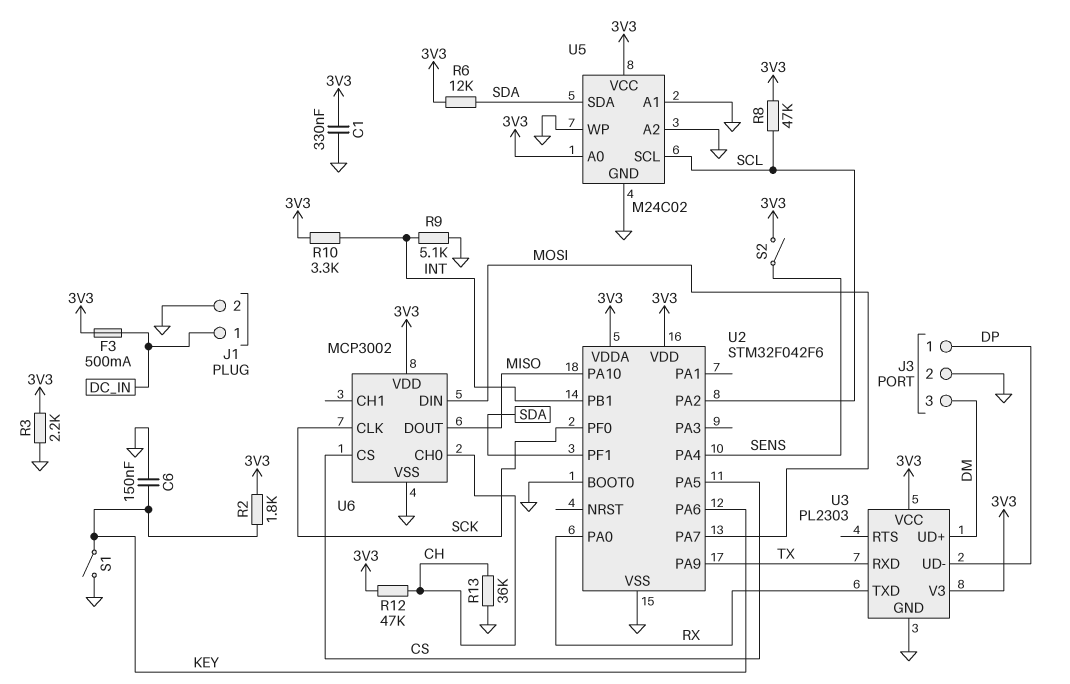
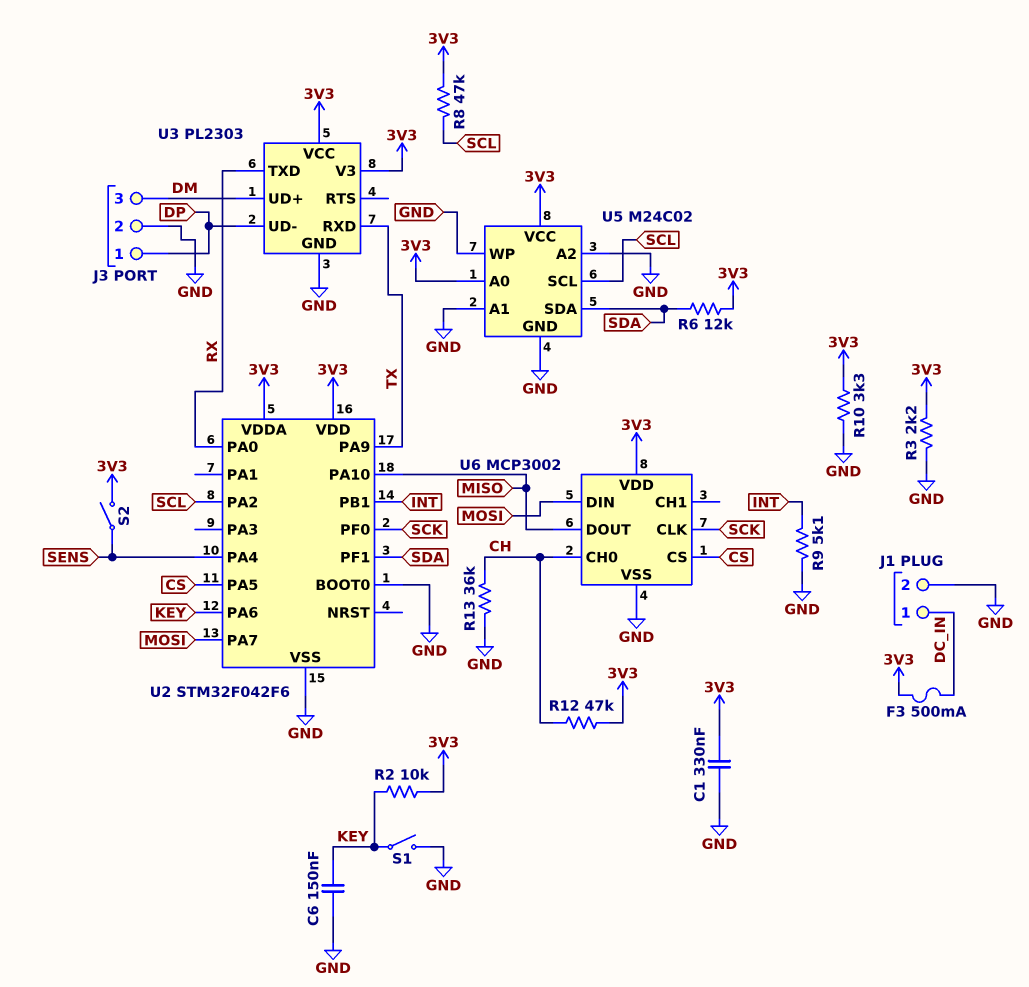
R2: 1.8k (3V3, KEY) -> 10k (3V3, KEY)
R10: 3.3k (3V3, INT) -> 3.3k (3V3, GND)

